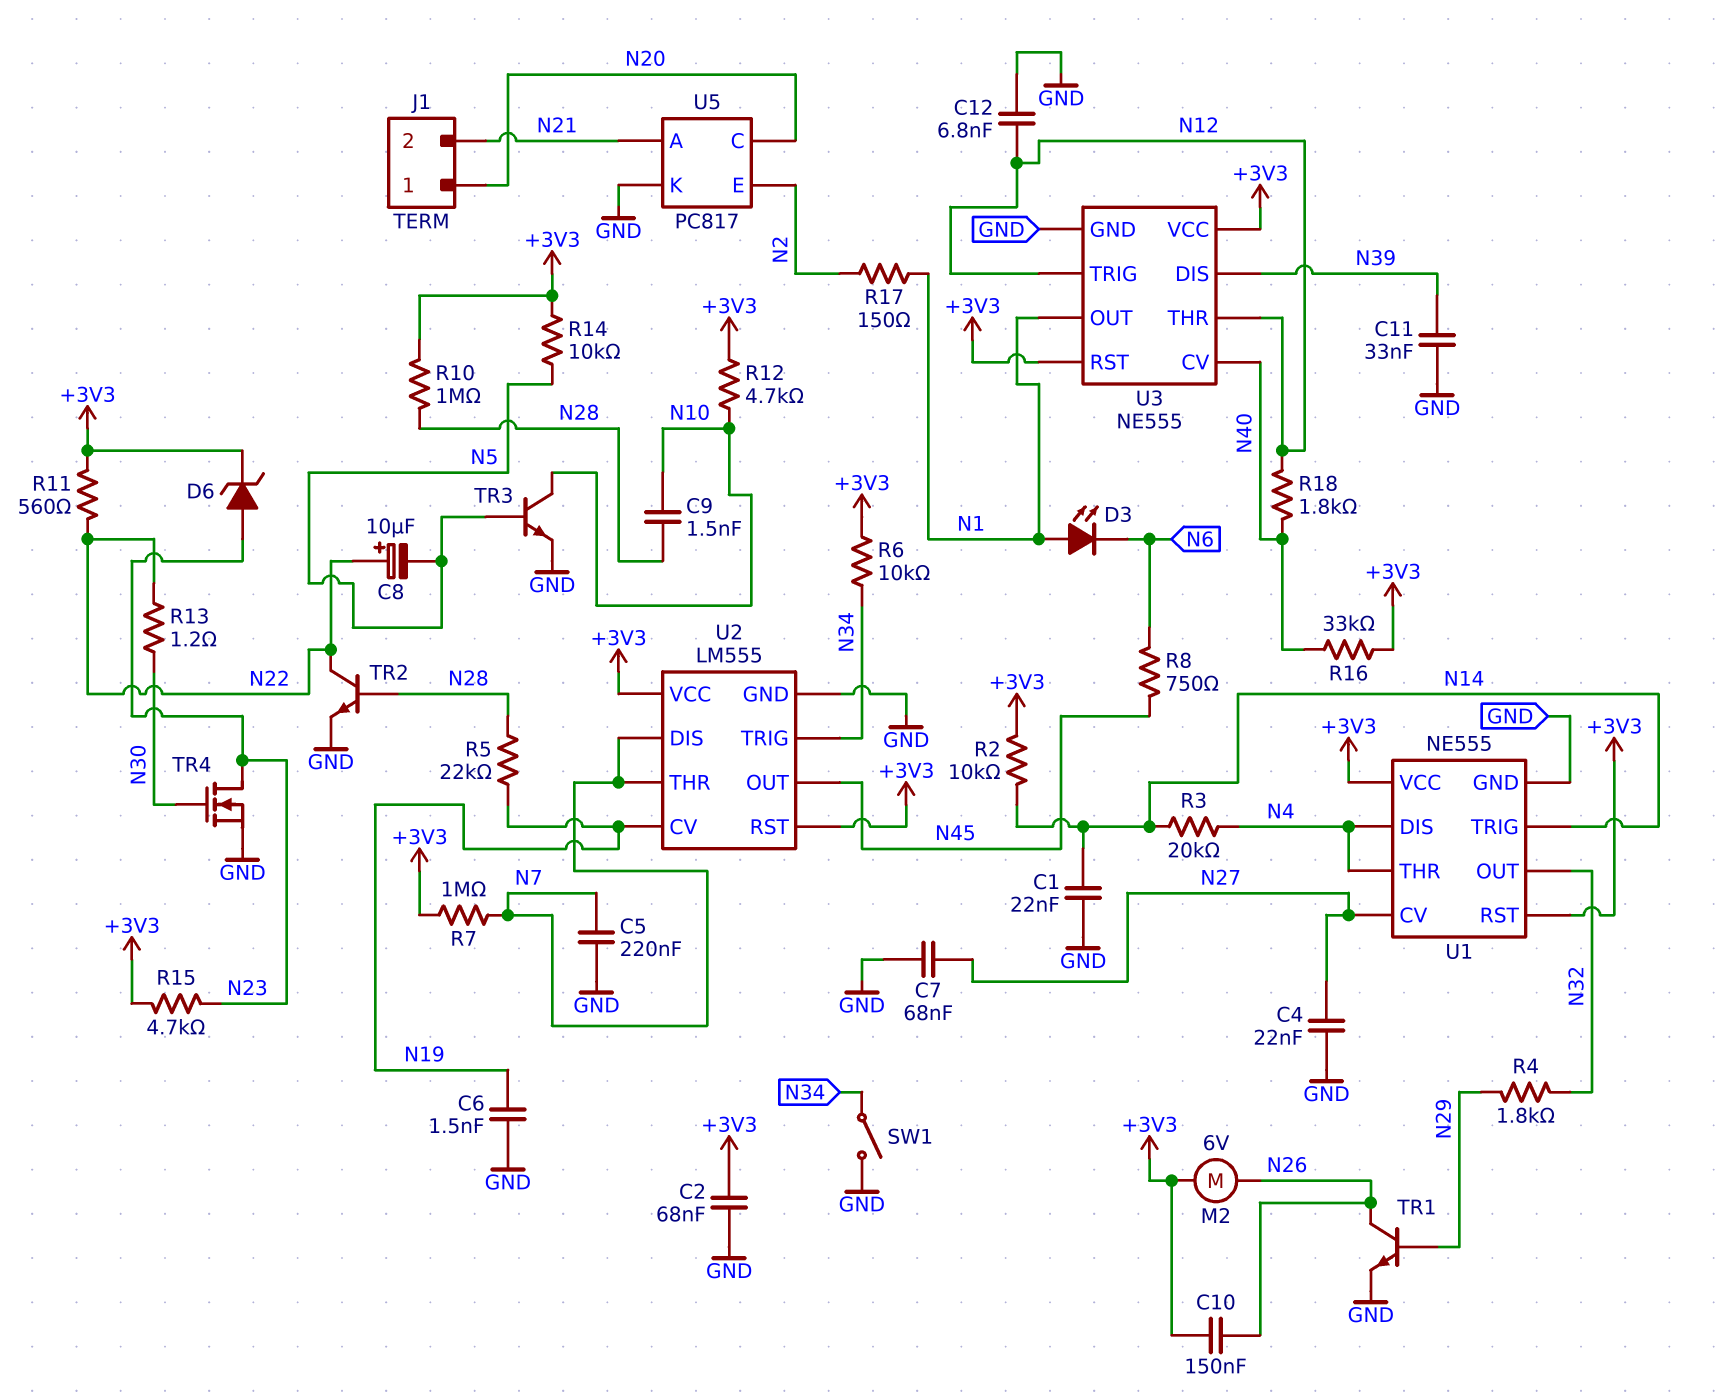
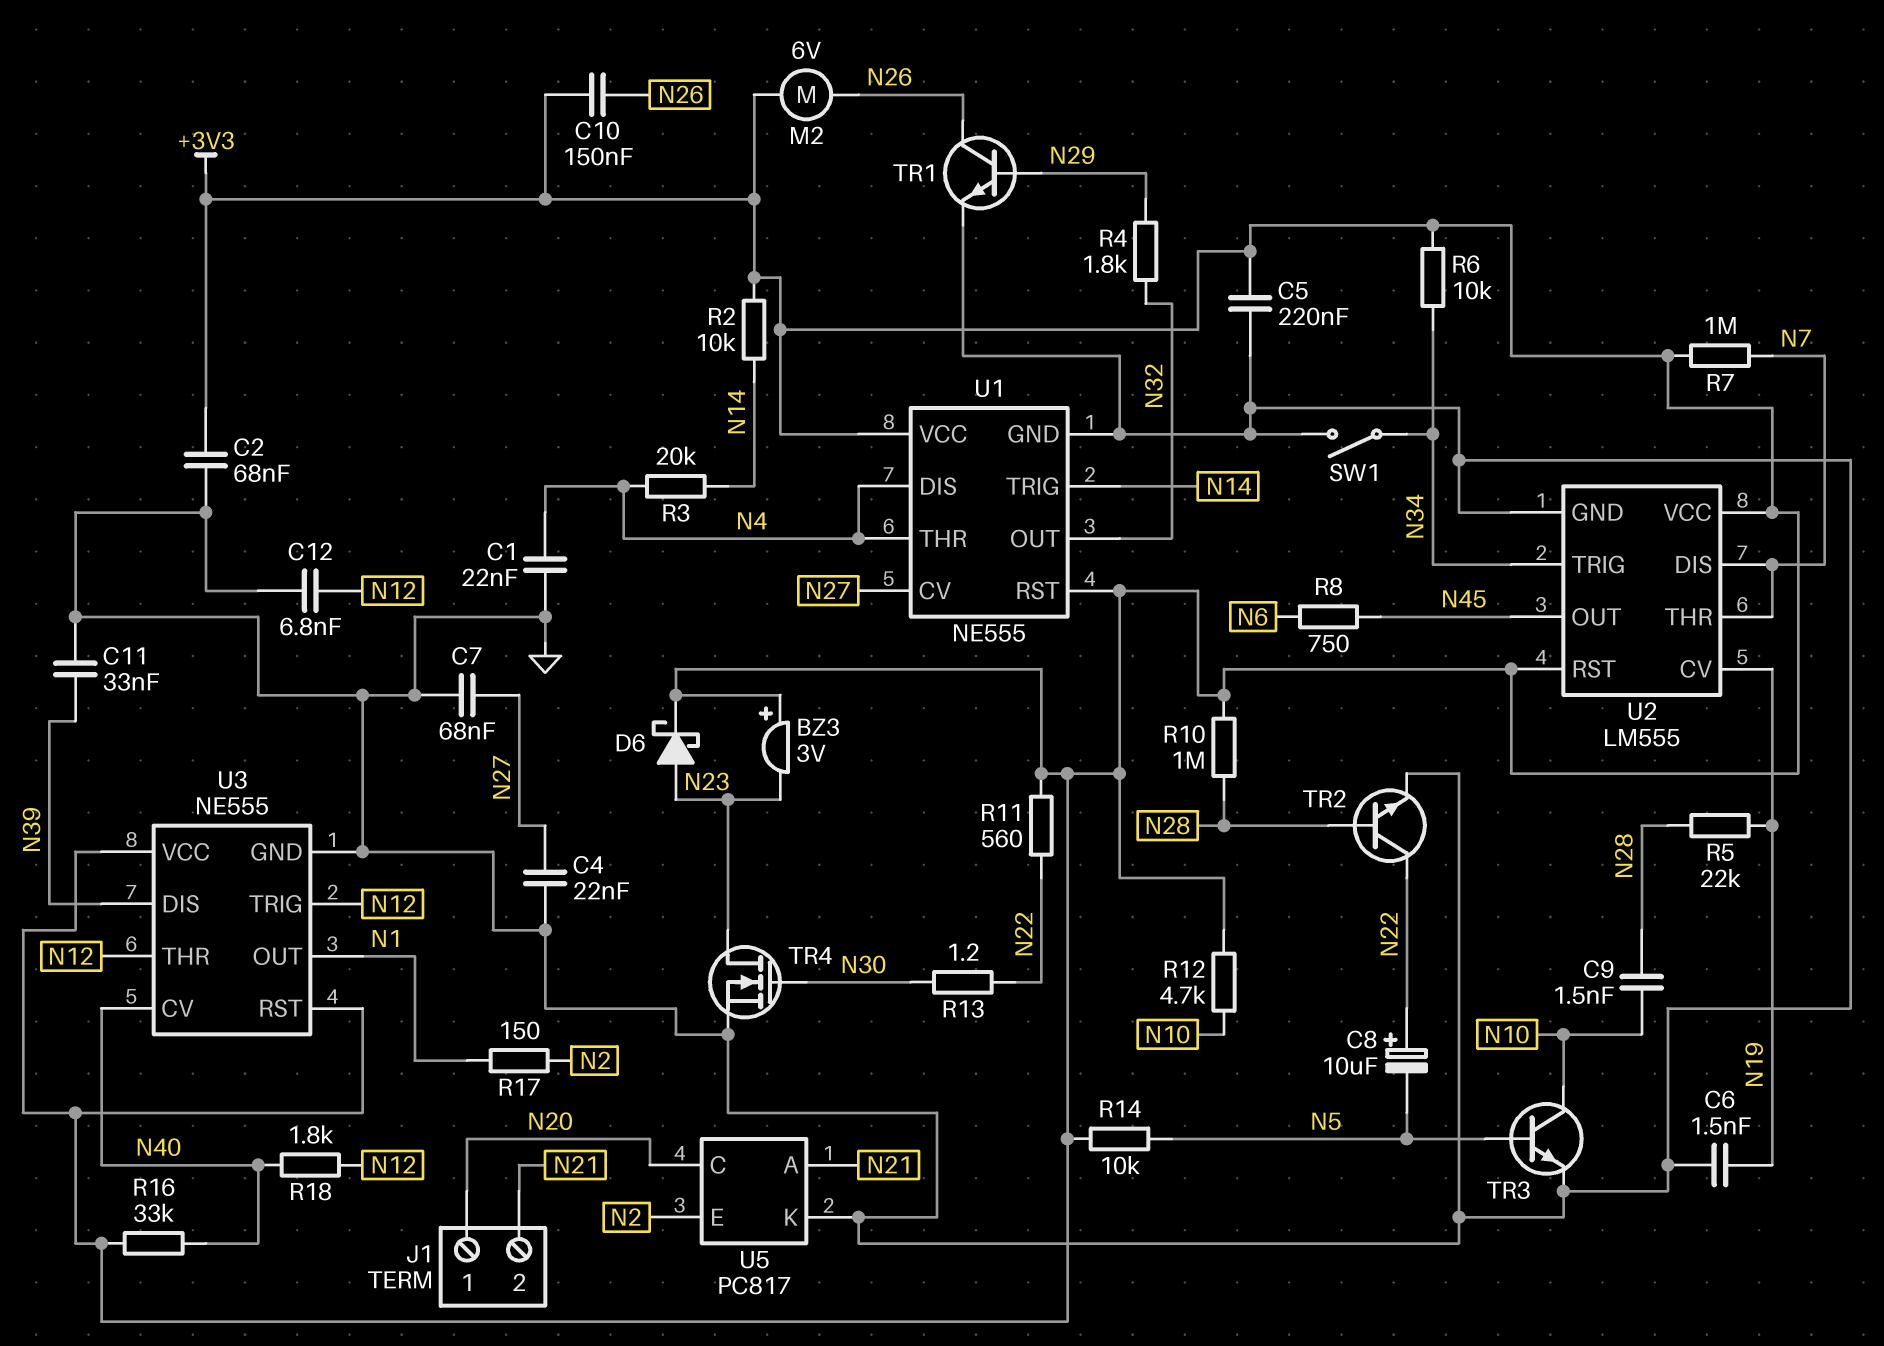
BZ3: none -> buzzer 3V (plus +3V3, minus N23)
C1: 22nF (GND, N14) -> 22nF (GND, N4)
C5: 220nF (GND, N7) -> 220nF (+3V3, GND)
D3: LED (A N1, K N6) -> none
D6: zener (A N23, K +3V3) -> schottky (A N23, K +3V3)
R15: 4.7k (+3V3, N23) -> none

